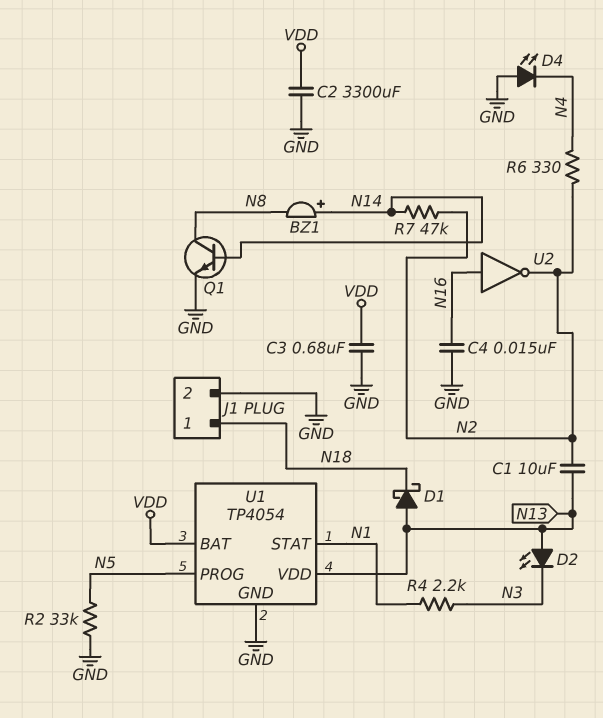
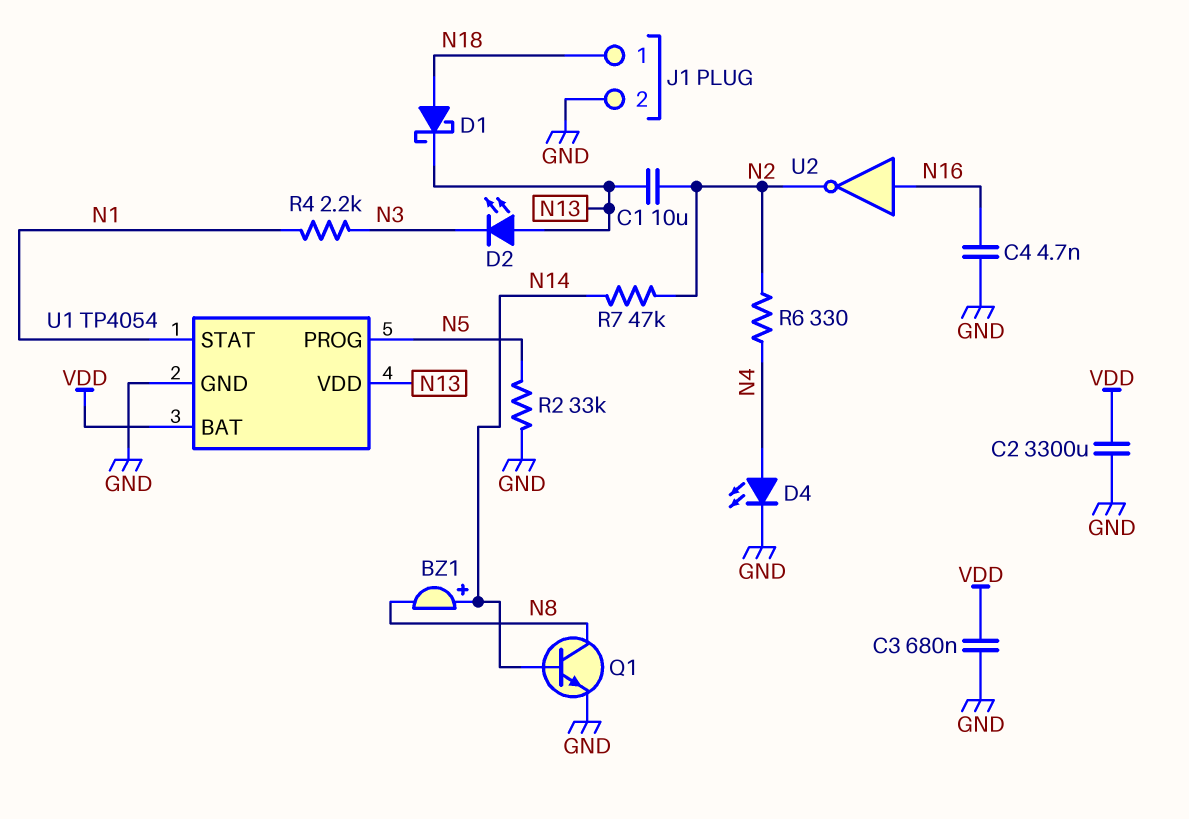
C4: 15nF (GND, N16) -> 4.7nF (GND, N16)
D1: schottky (A N13, K N18) -> schottky (A N18, K N13)
D4: LED (A GND, K N4) -> LED (A N4, K GND)

